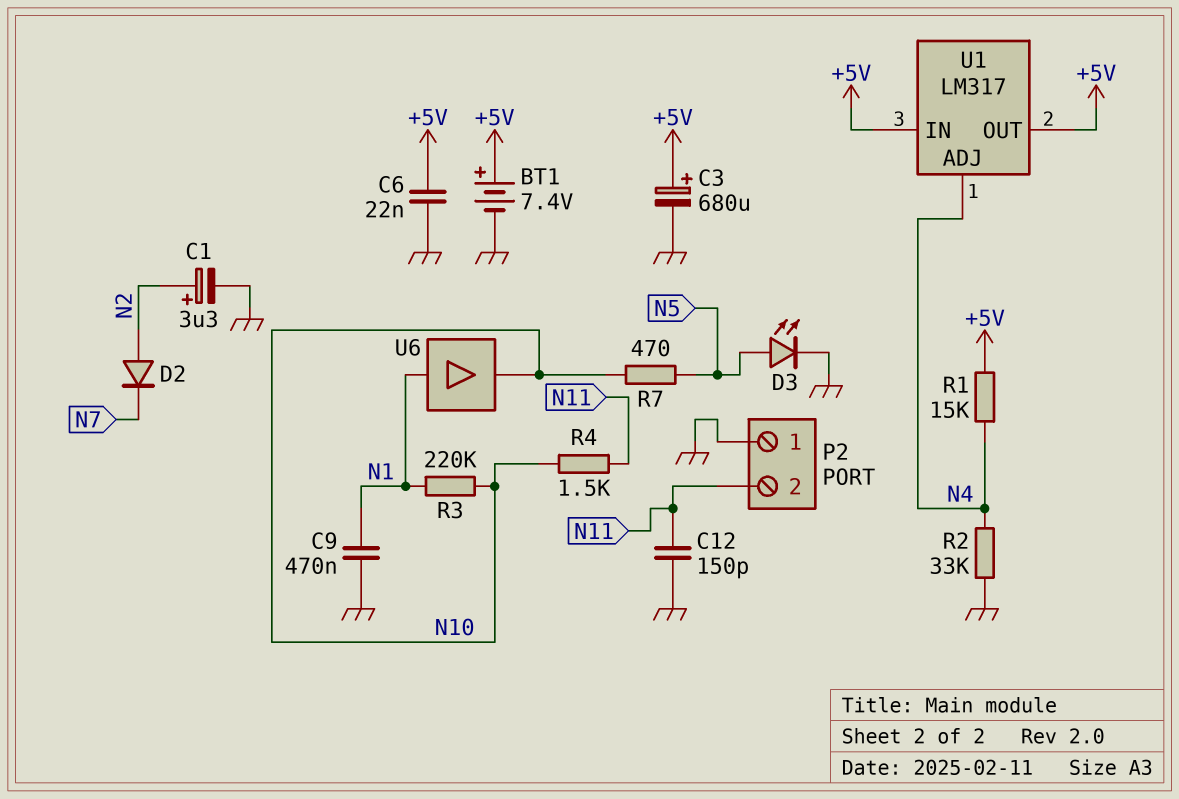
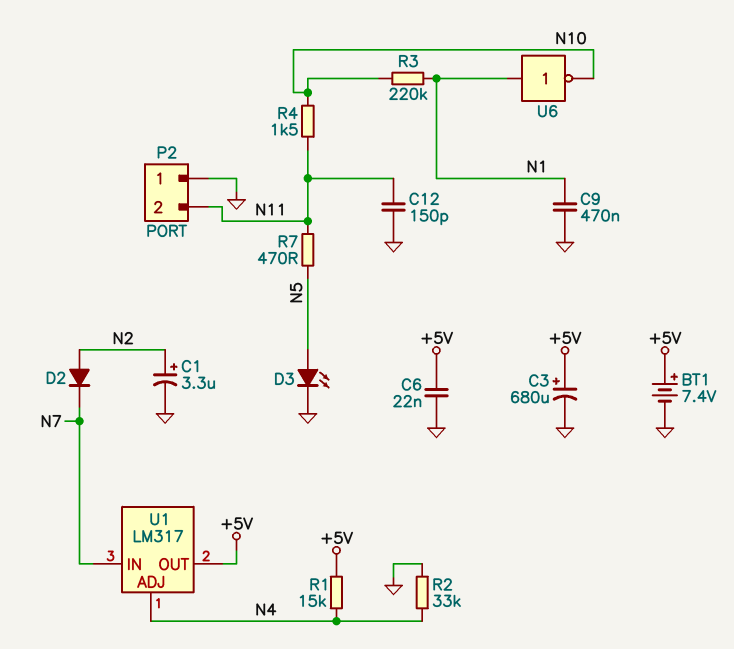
R7: 470 (N5, N10) -> 470 (N5, N11)
U1 pin IN: +5V -> N7
U6: buffer (in N1, out N10) -> NOT (in N1, out N10)

